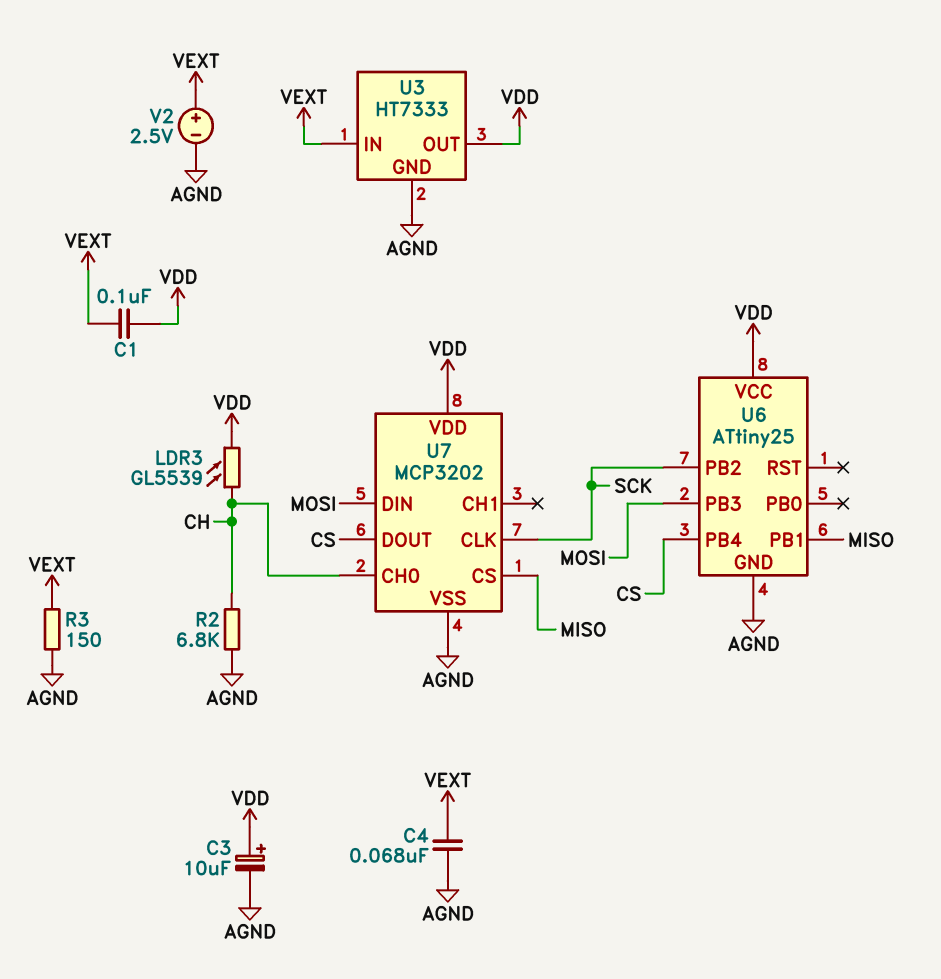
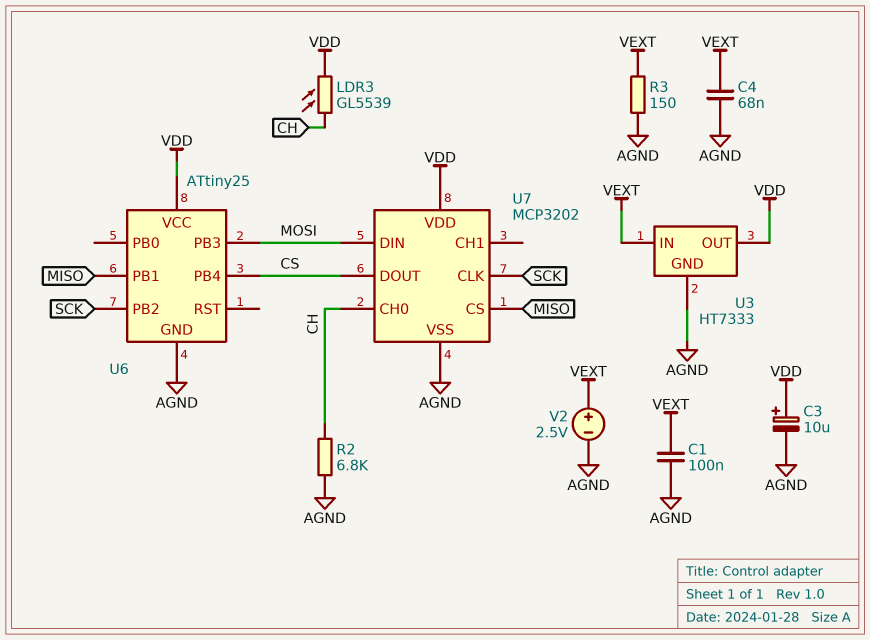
C1: 100nF (VDD, VEXT) -> 100nF (AGND, VEXT)

